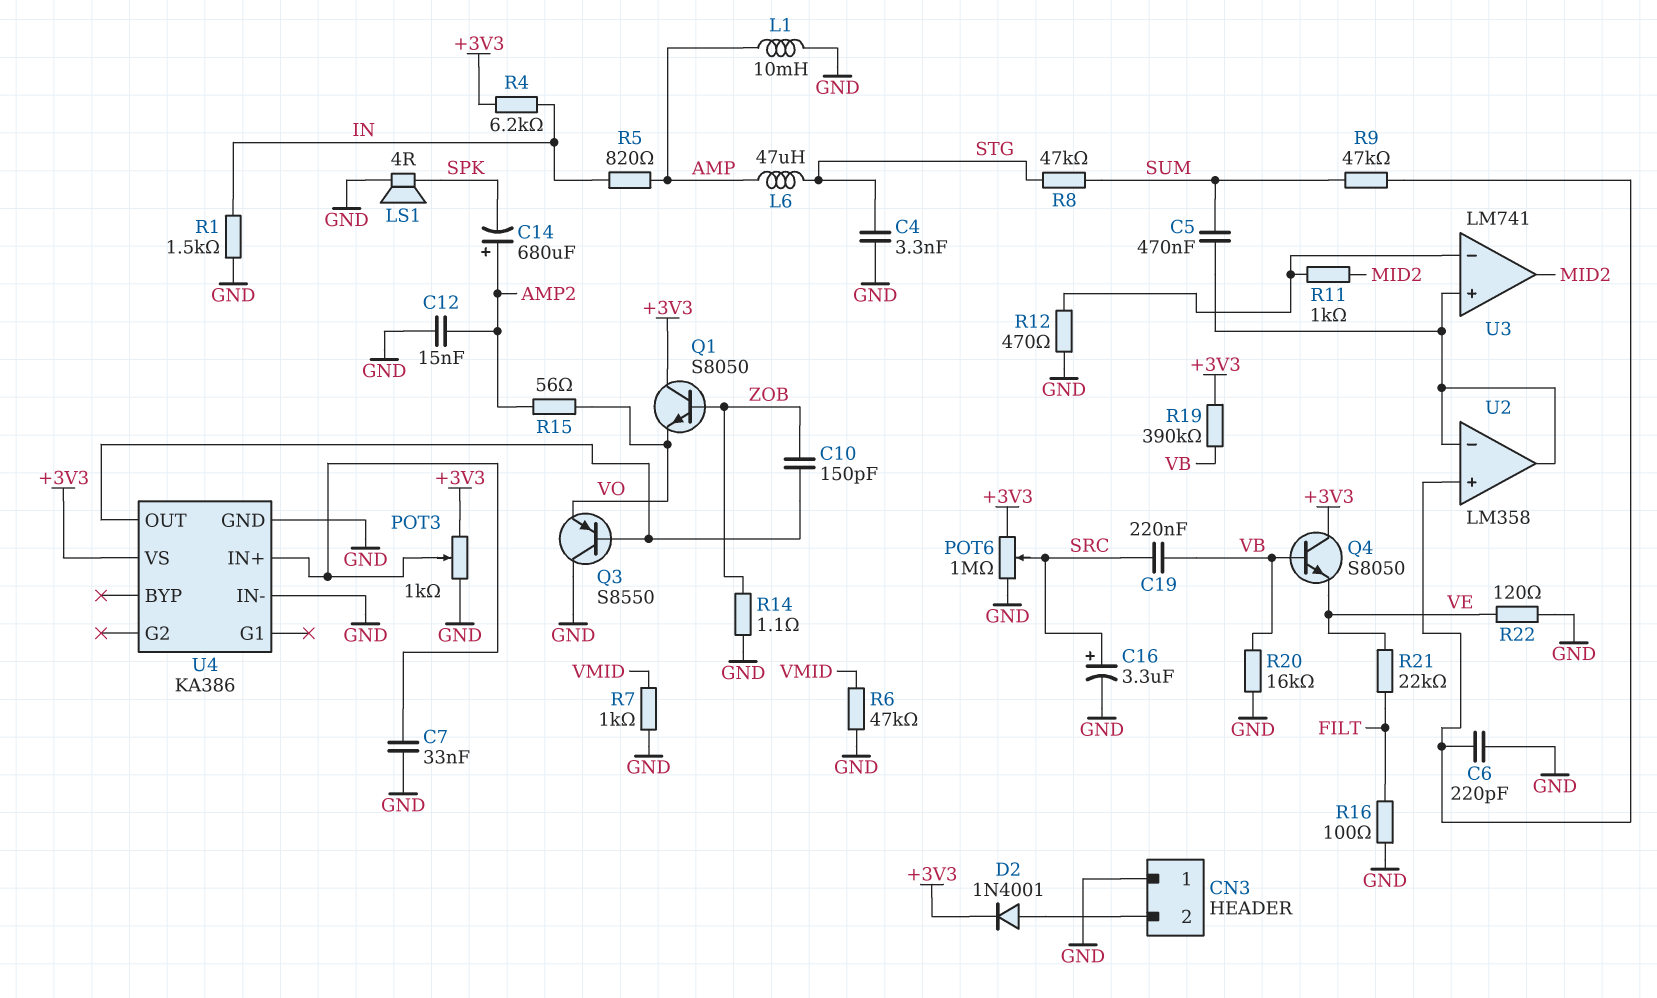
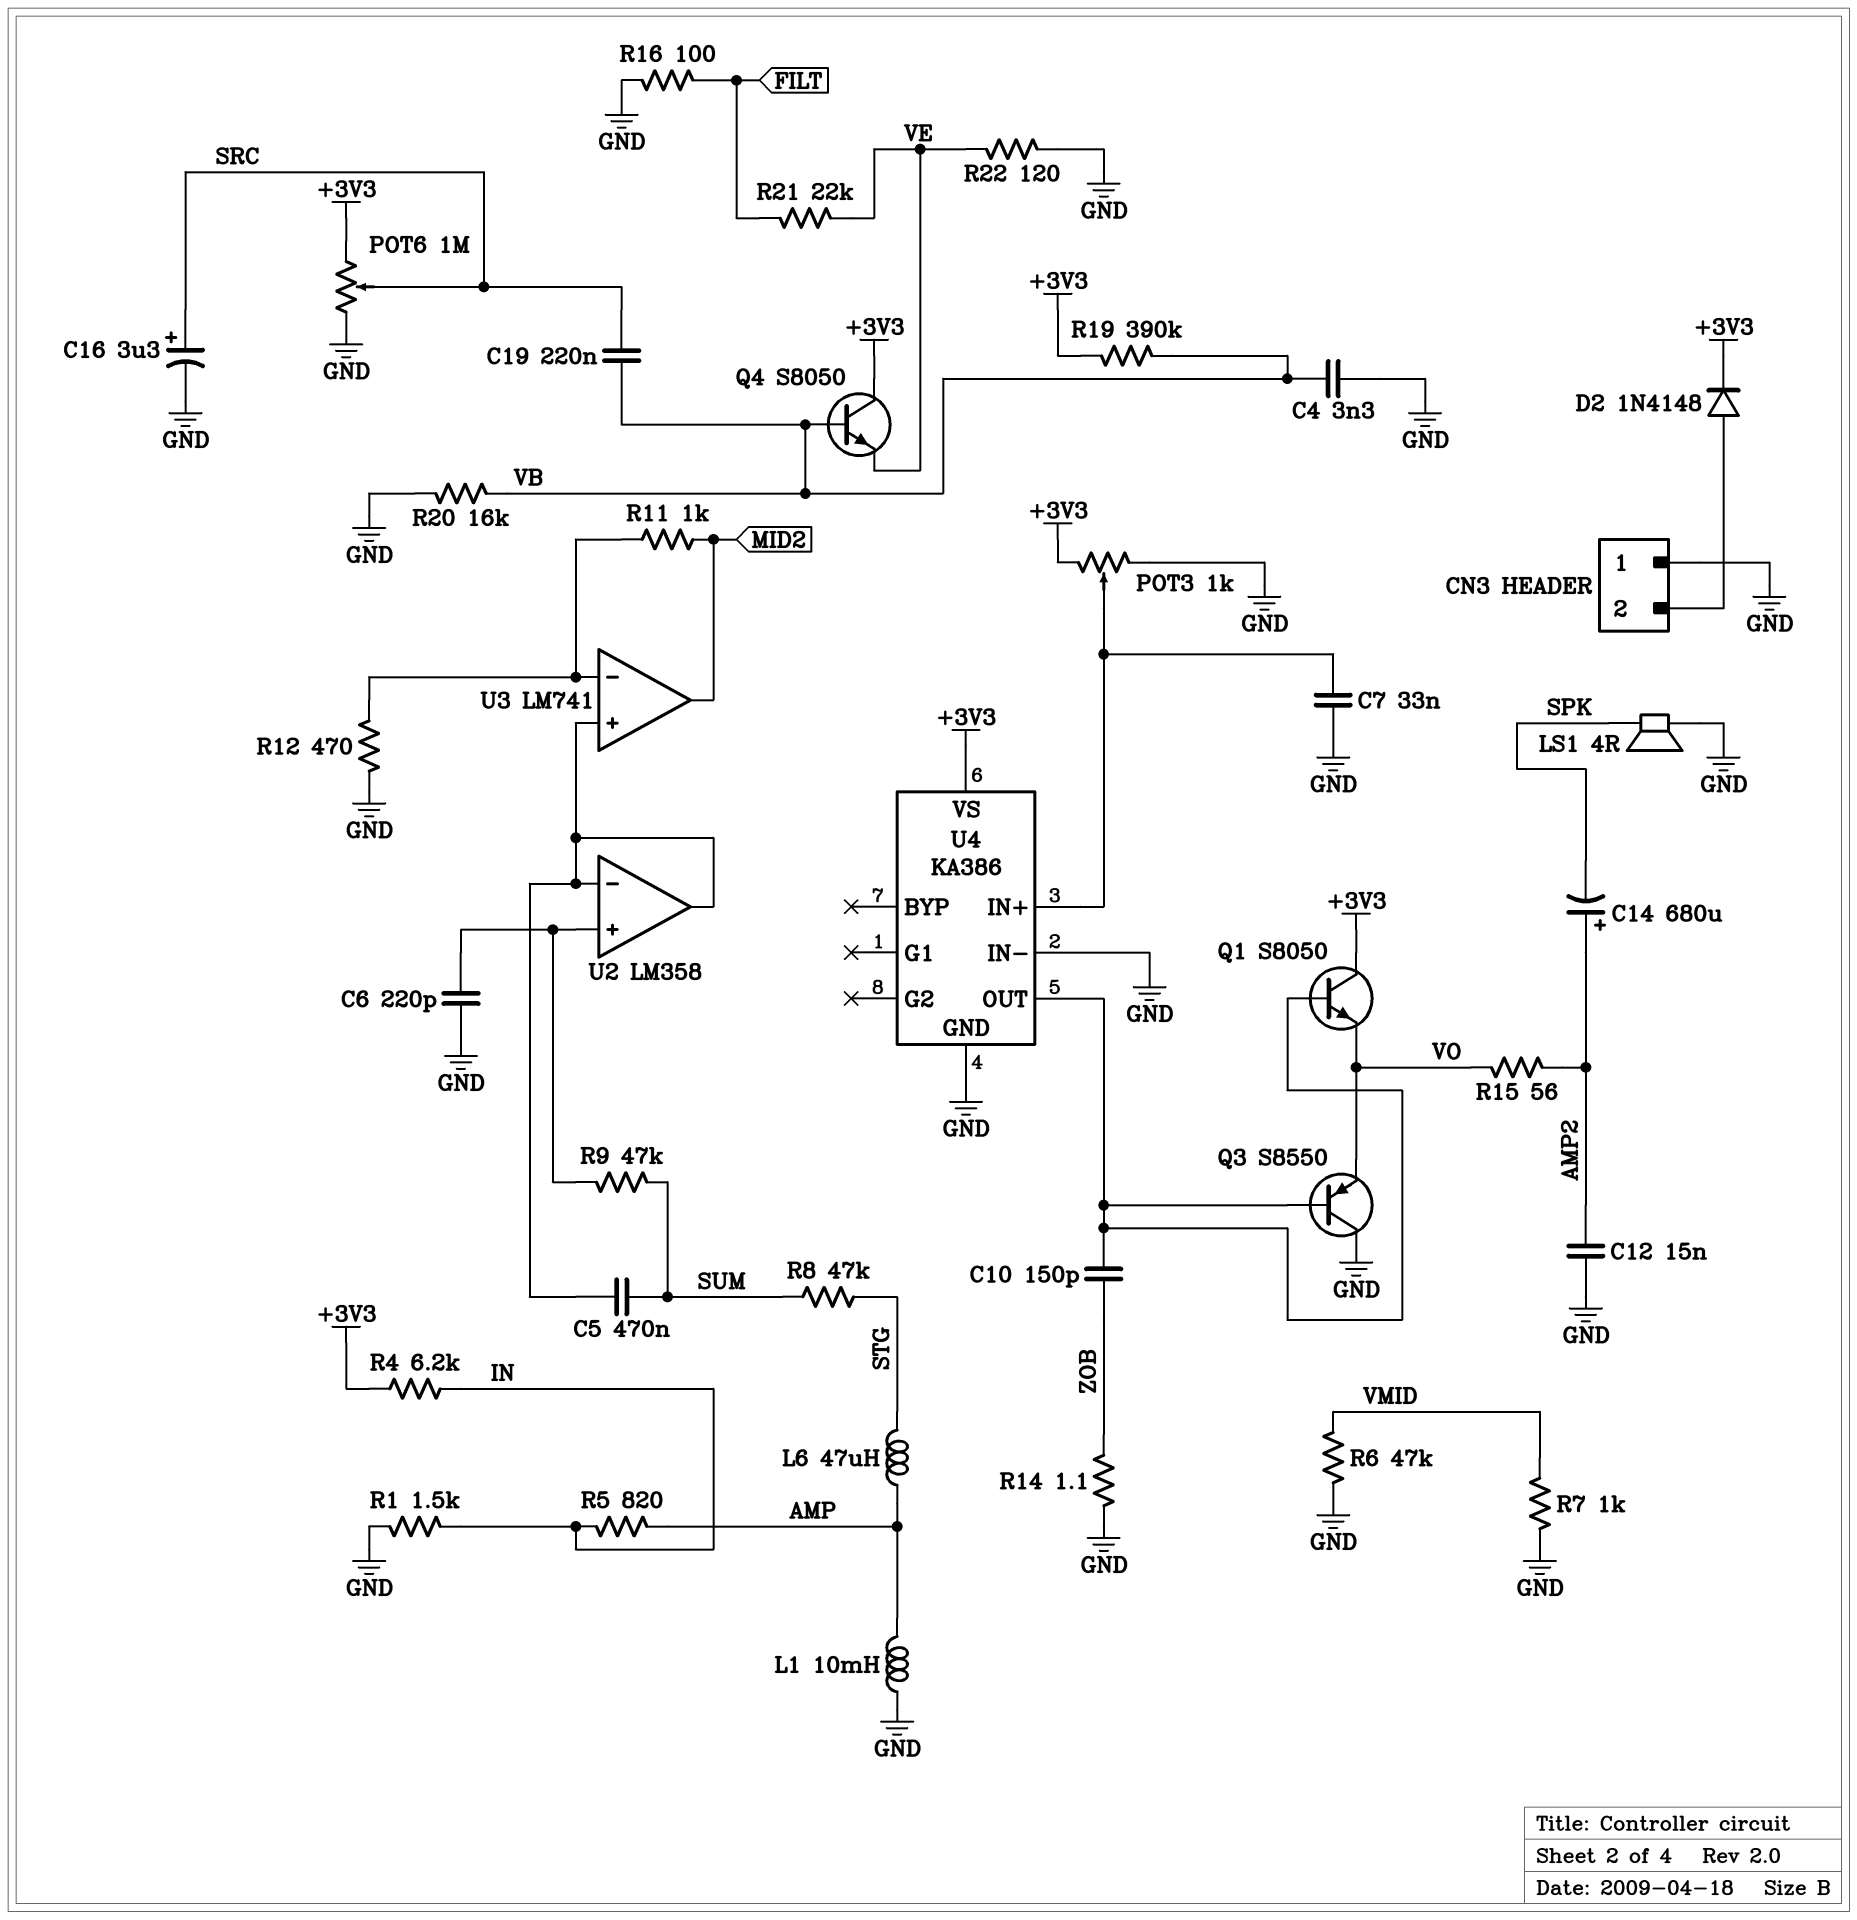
C4: 3.3nF (GND, STG) -> 3.3nF (GND, VB)
D2: diode 1N4001 (A CN3/2, K +3V3) -> diode 1N4148 (A CN3/2, K +3V3)
Q1: NPN S8050 (B ZOB, C +3V3, E VO) -> NPN S8050 (B U4/OUT, C +3V3, E VO)

